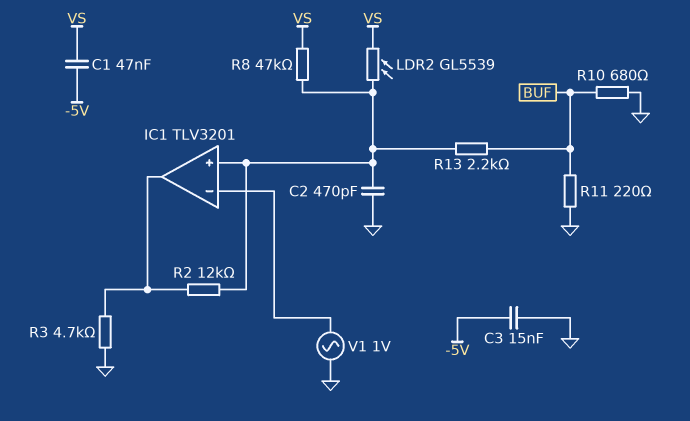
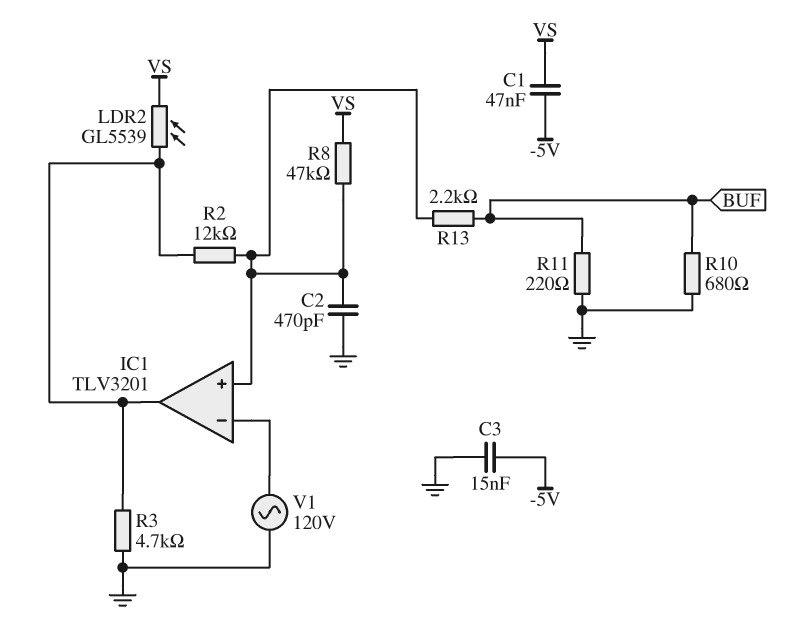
LDR2: GL5539 (IC1/in+, VS) -> GL5539 (IC1/out, VS)
V1: AC 1V (GND, IC1/in-) -> AC 120V (GND, IC1/in-)

